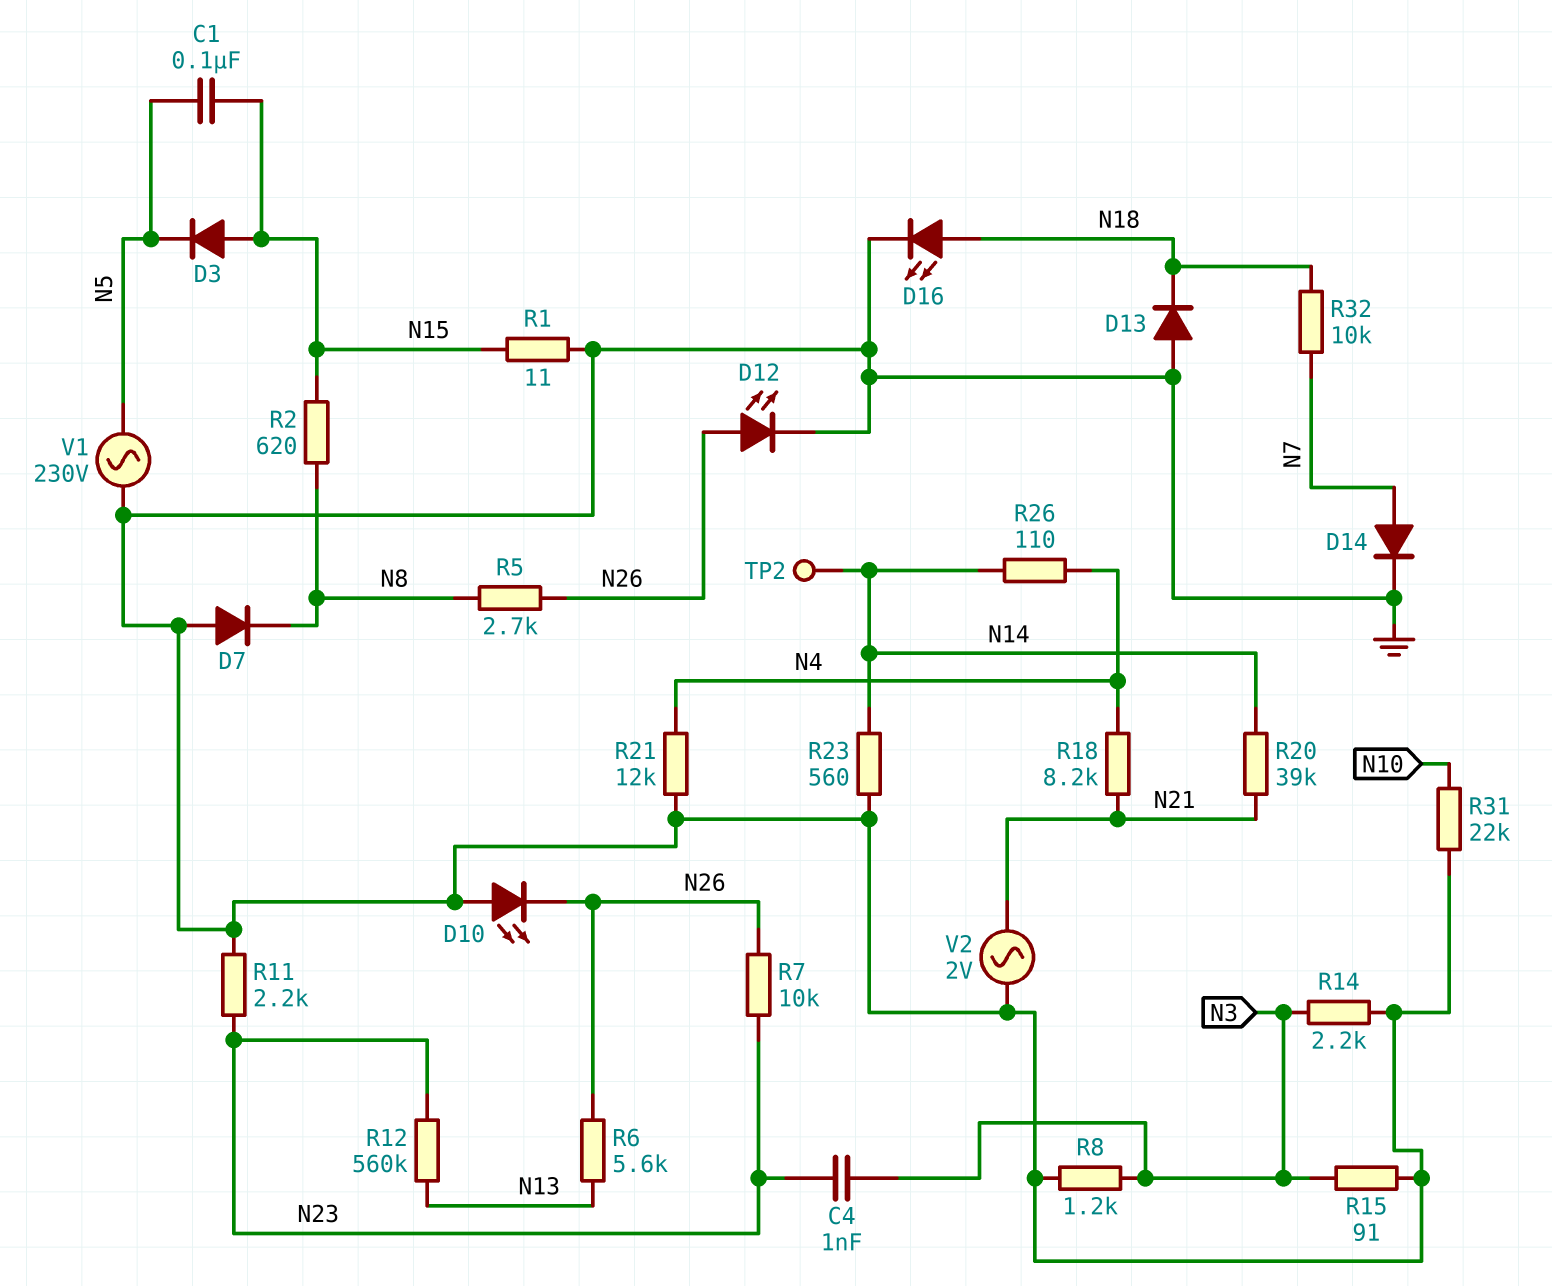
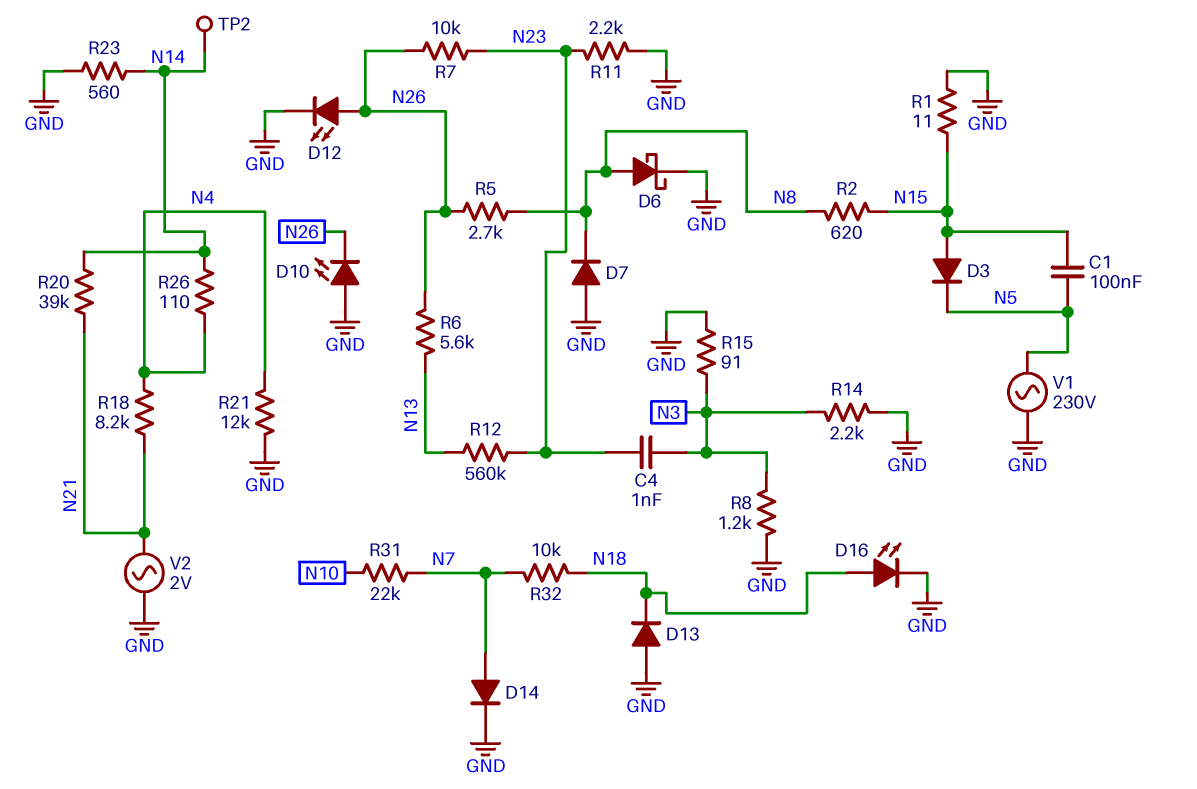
D6: none -> schottky (A N8, K GND)
R31: 22k (GND, N10) -> 22k (N7, N10)

